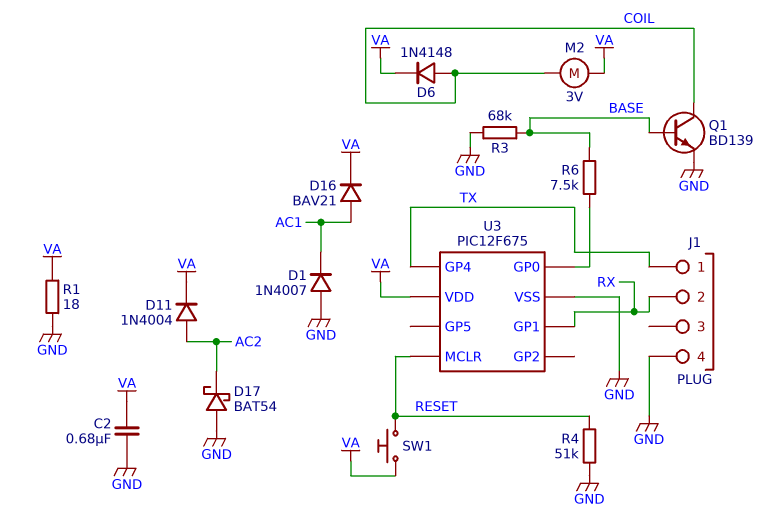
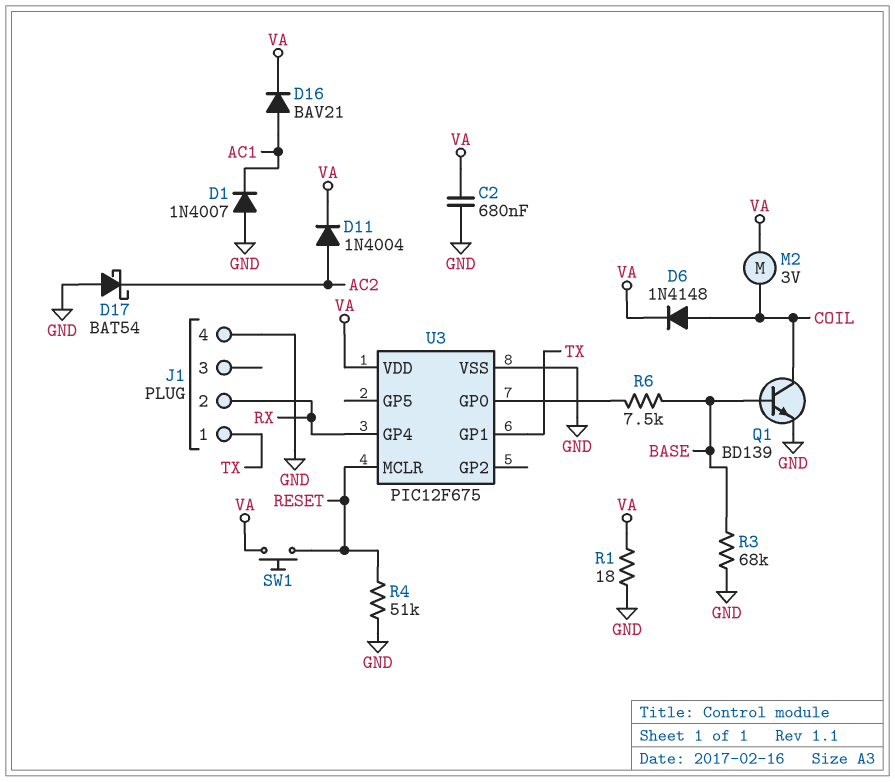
U3 pin GP1: RX -> TX
U3 pin GP4: TX -> RX

